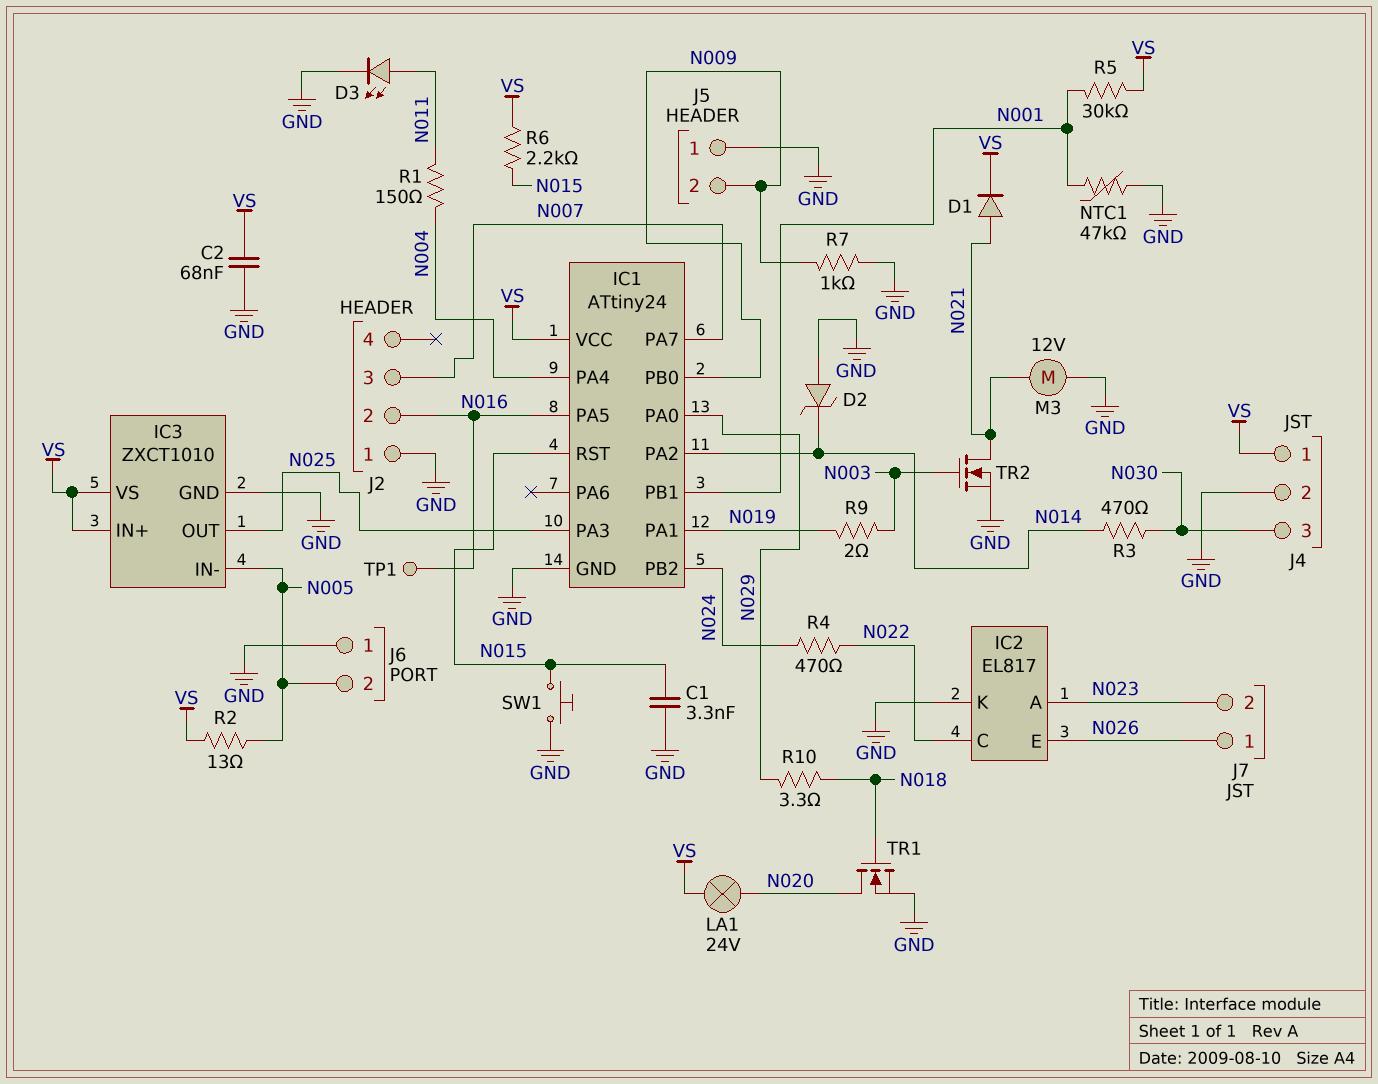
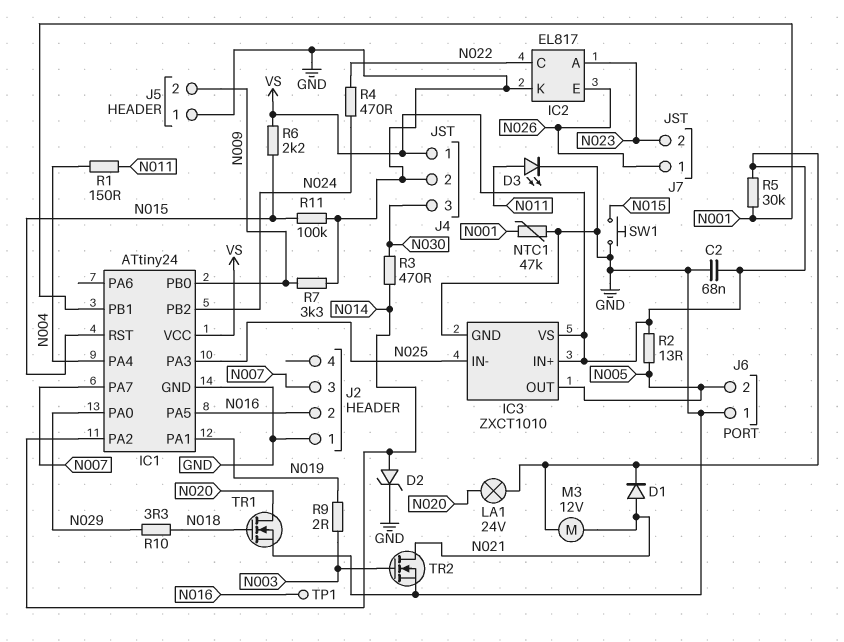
C1: 3.3nF (GND, N015) -> none
D2: zener (A GND, K N014) -> zener (A N014, K GND)
IC3 pin IN-: N005 -> N025
IC3 pin OUT: N025 -> N005
M3: motor 12V (GND, N021) -> motor 12V (N021, VS)
R7: 1k (GND, N009) -> 3.3k (GND, N009)
R11: none -> 100k (GND, N015)

